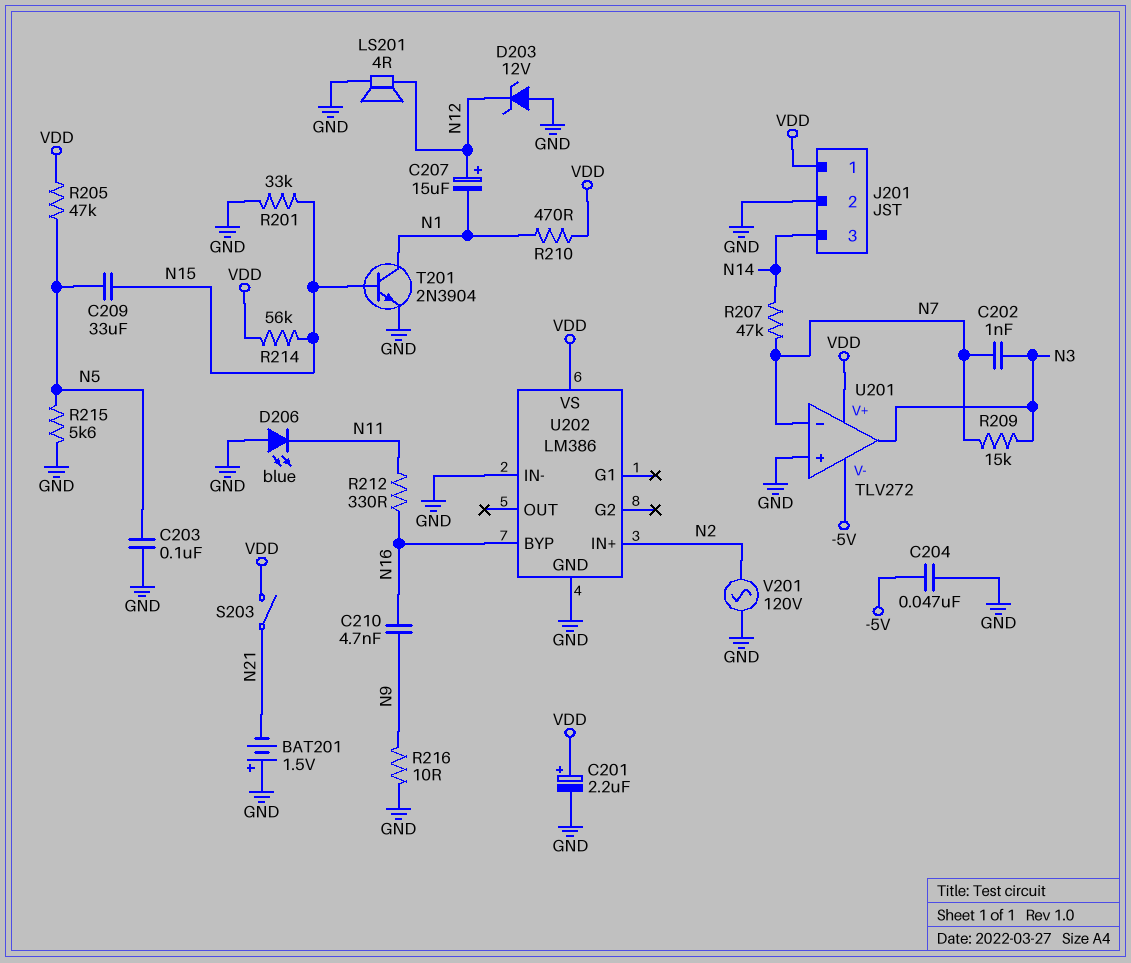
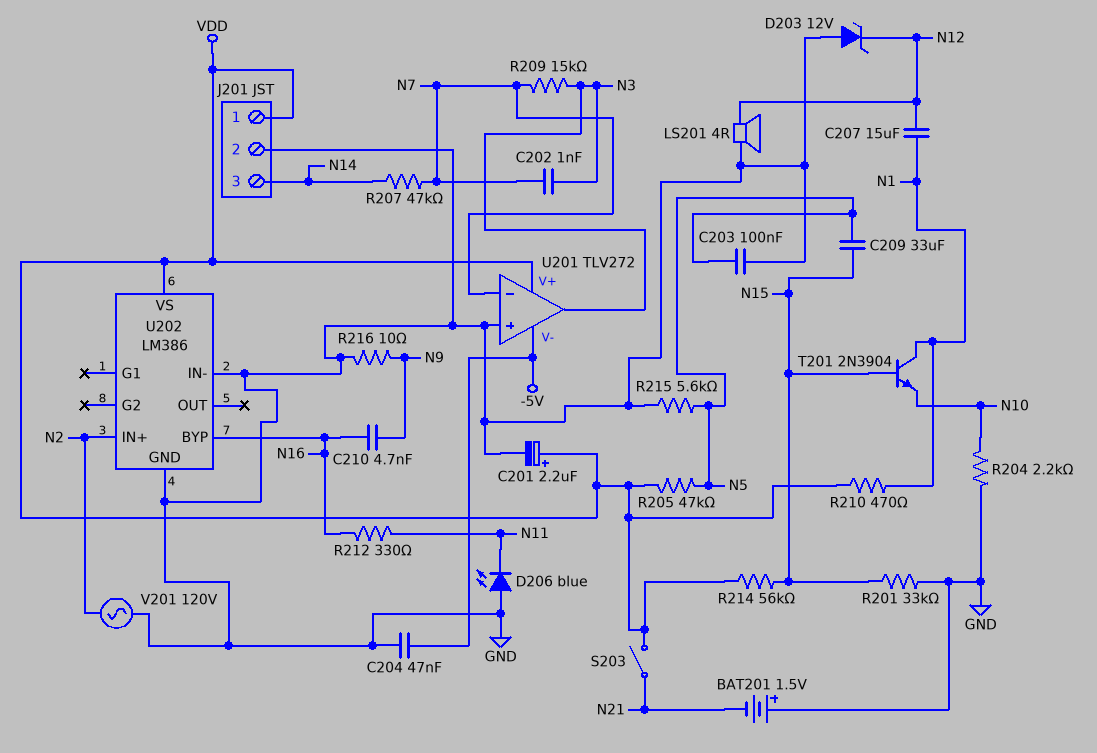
C207: 15uF (plus N12, minus N1) -> 15uF (N1, N12)
R204: none -> 2.2k (GND, N10)
T201: NPN 2N3904 (B N15, C N1, E GND) -> NPN 2N3904 (B N15, C N1, E N10)

